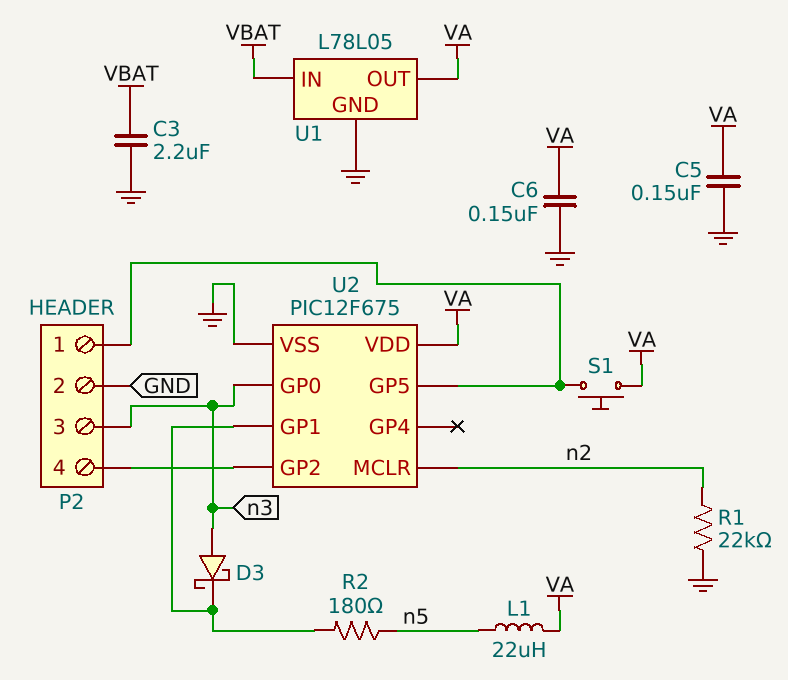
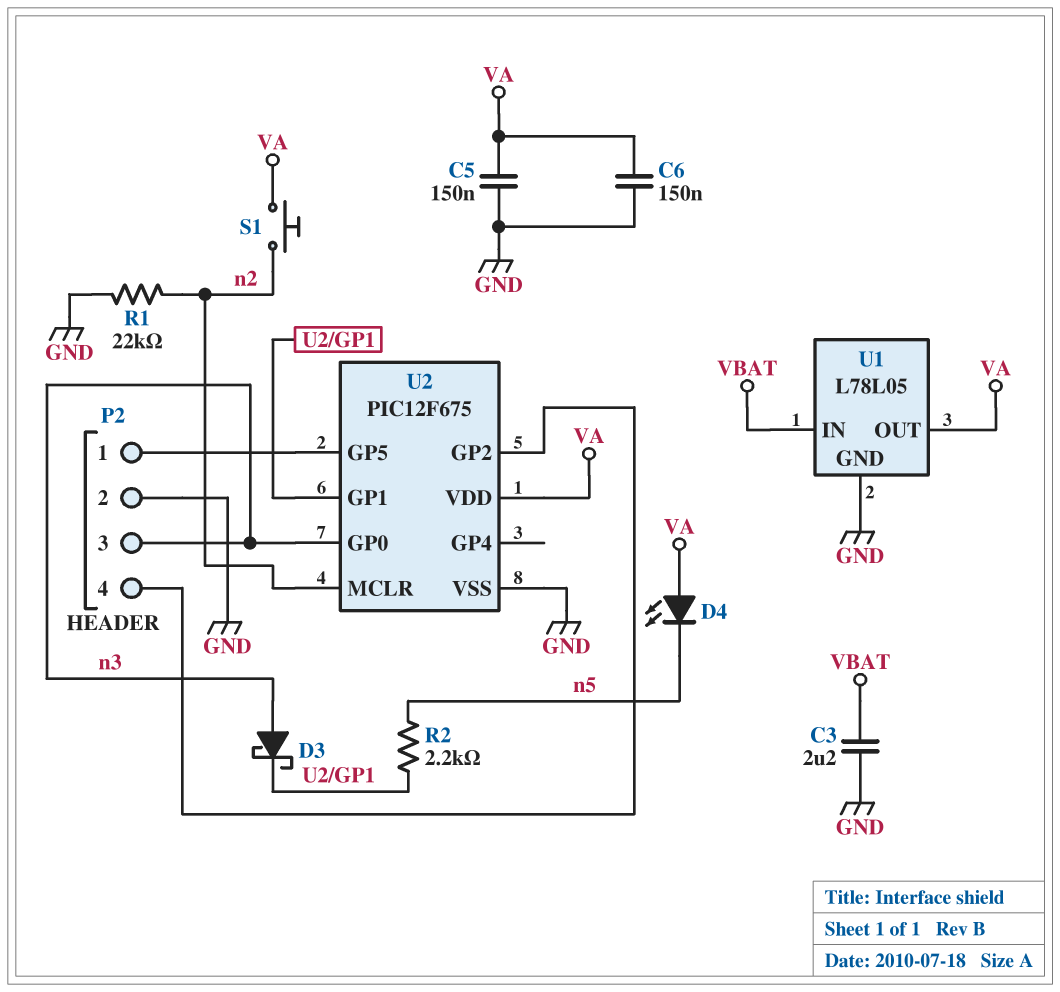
D4: none -> LED (A VA, K n5)
L1: 22uH (VA, n5) -> none
R2: 180 (U2/GP1, n5) -> 2.2k (U2/GP1, n5)
S1: button (P2/1, VA) -> button (VA, n2)

